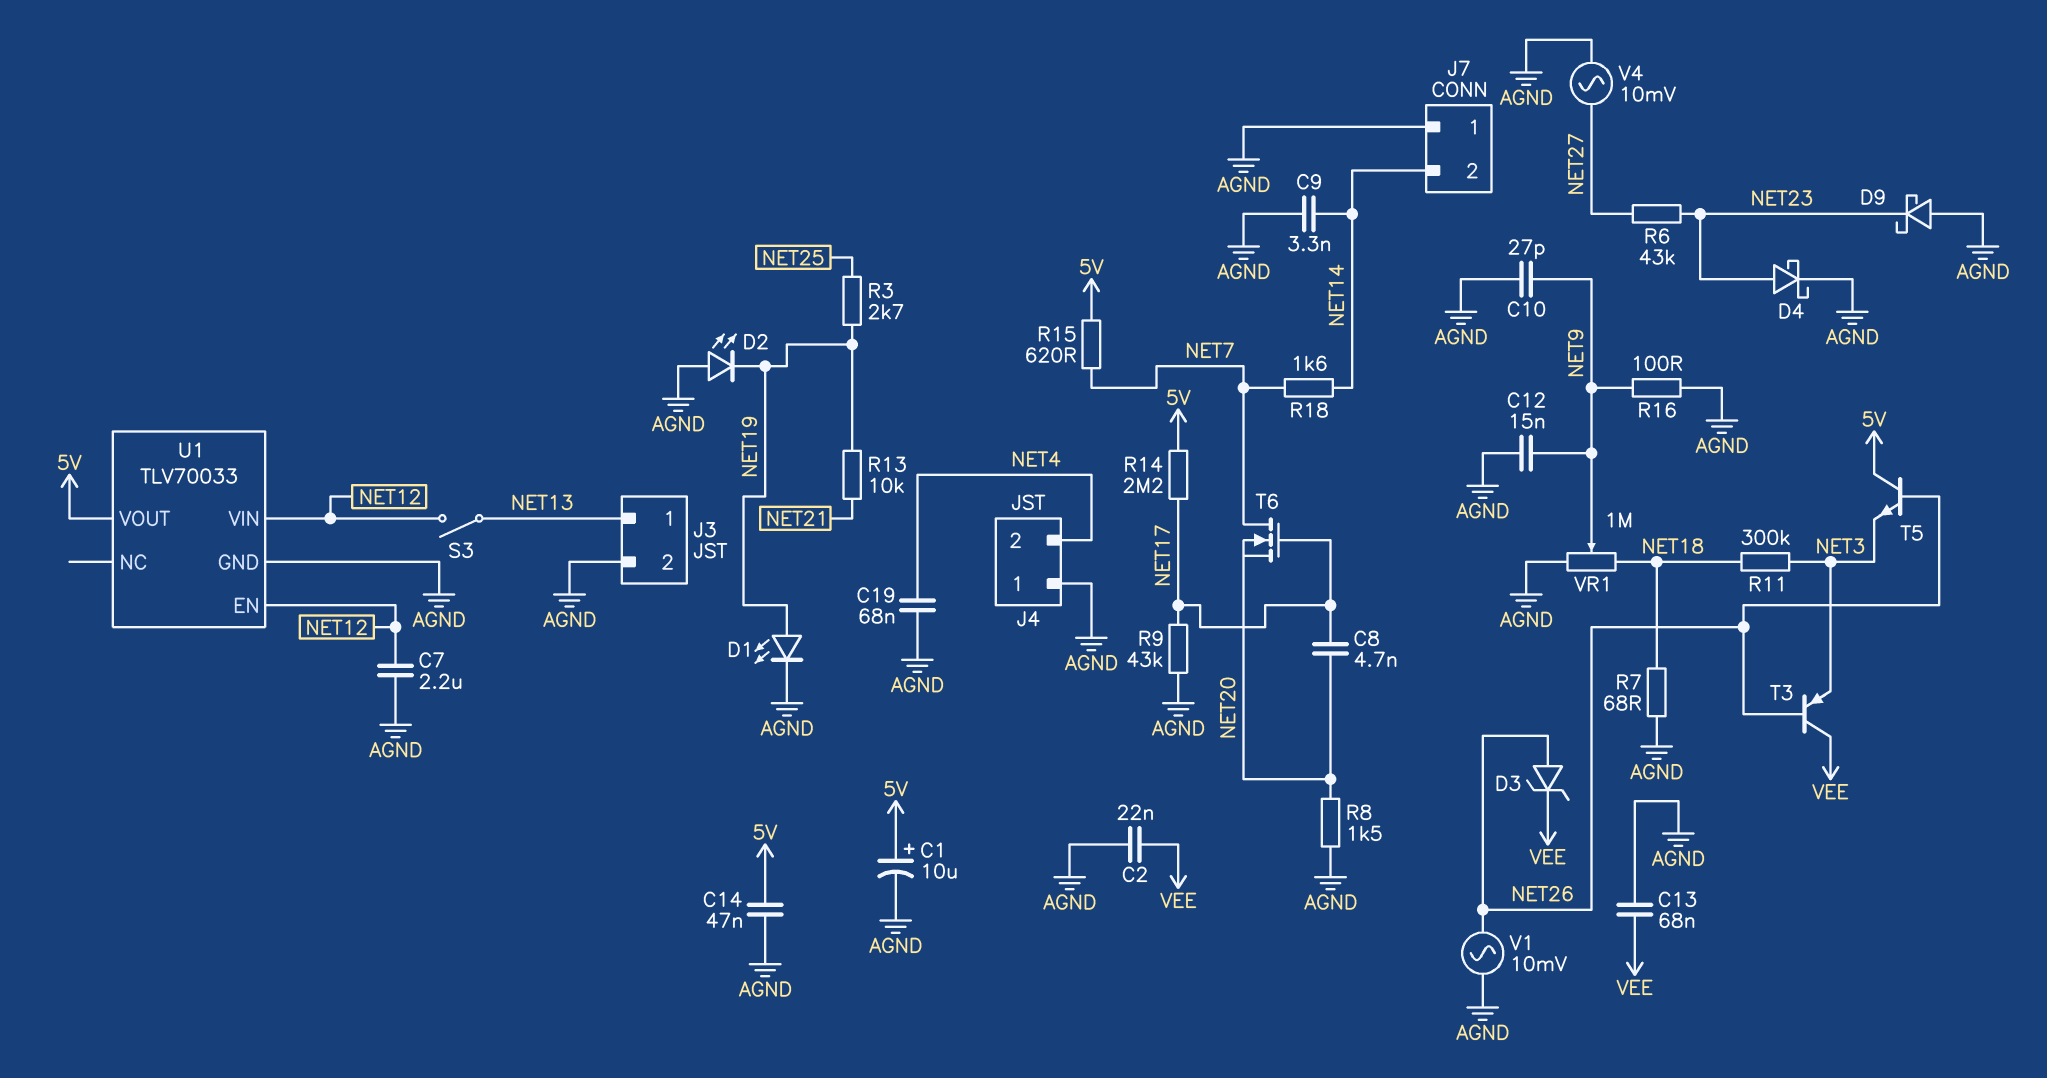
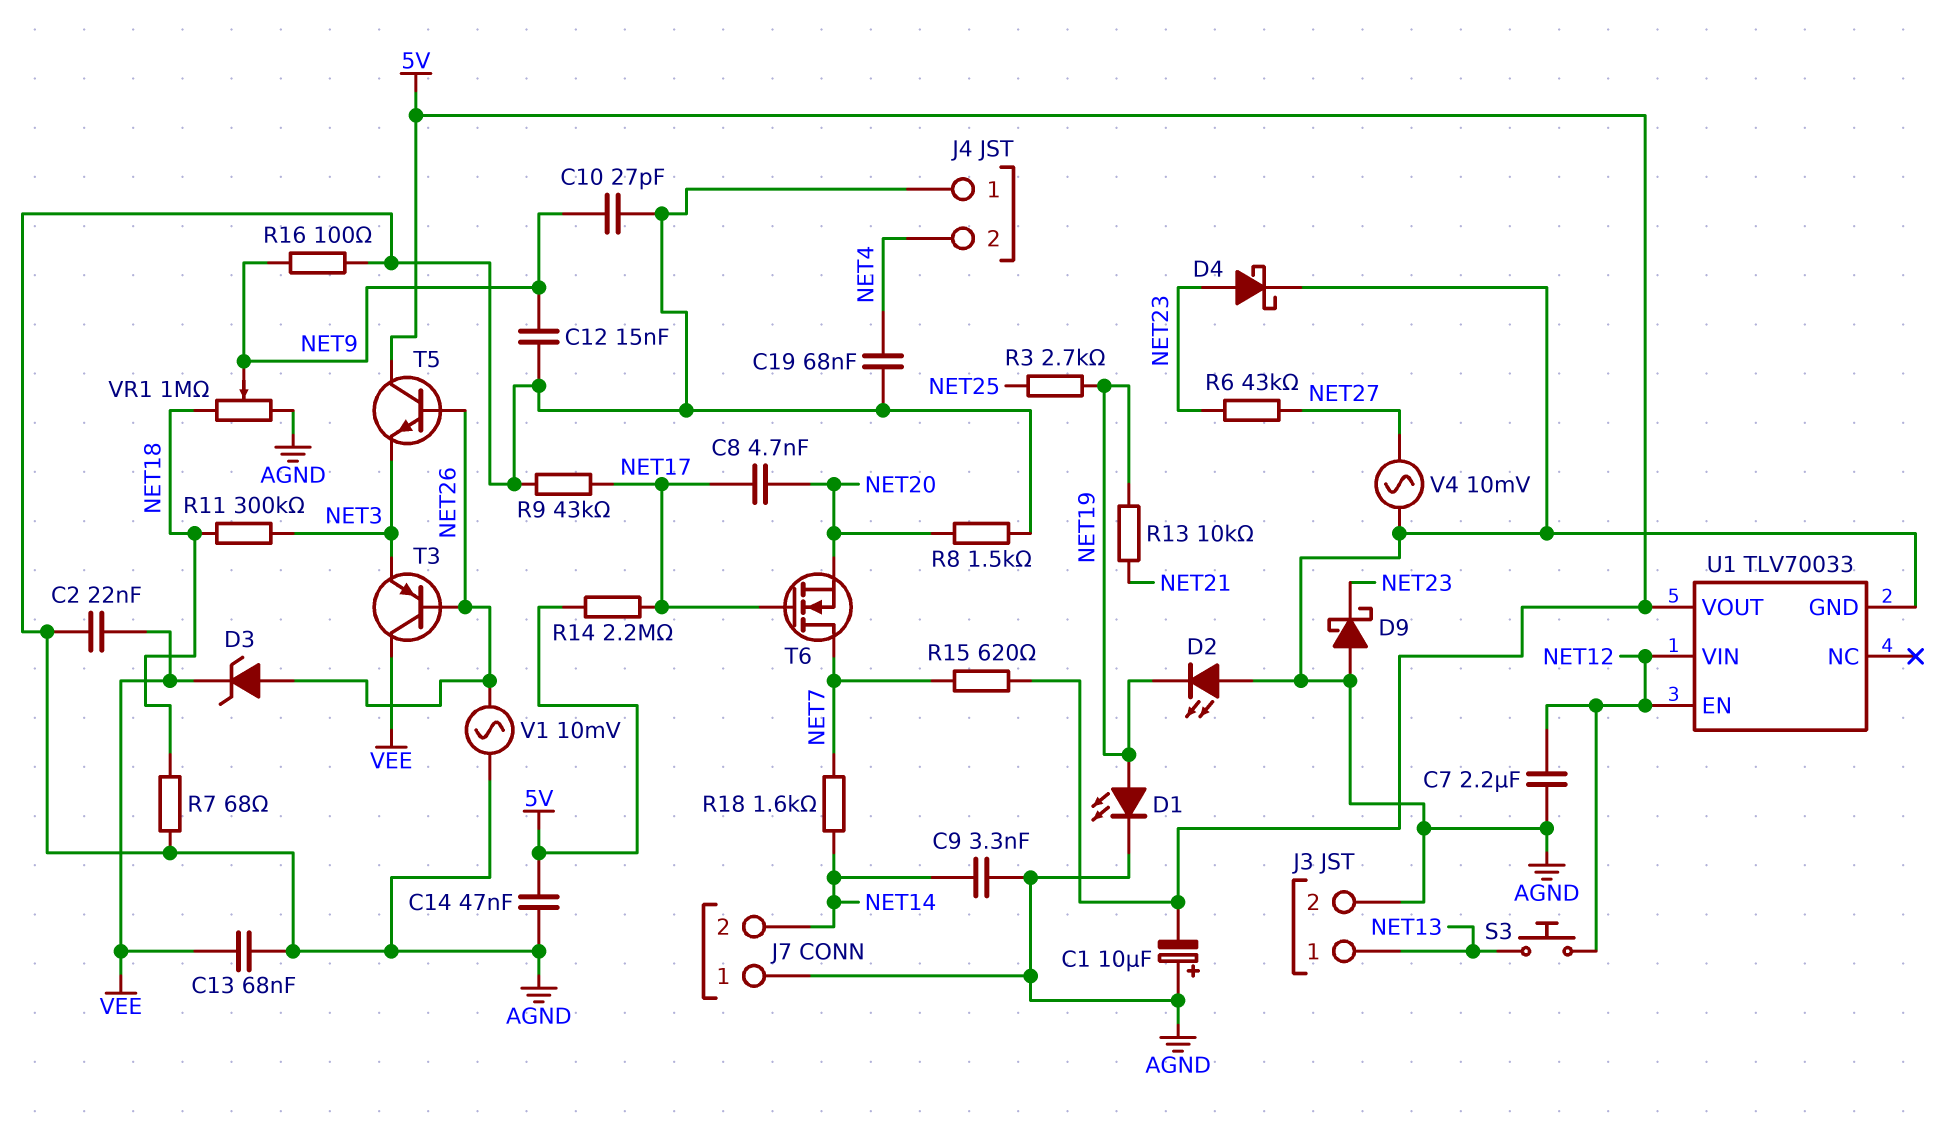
C1: 10uF (plus 5V, minus AGND) -> 10uF (plus AGND, minus 5V)
S3: switch (NET12, NET13) -> button (NET12, NET13)

